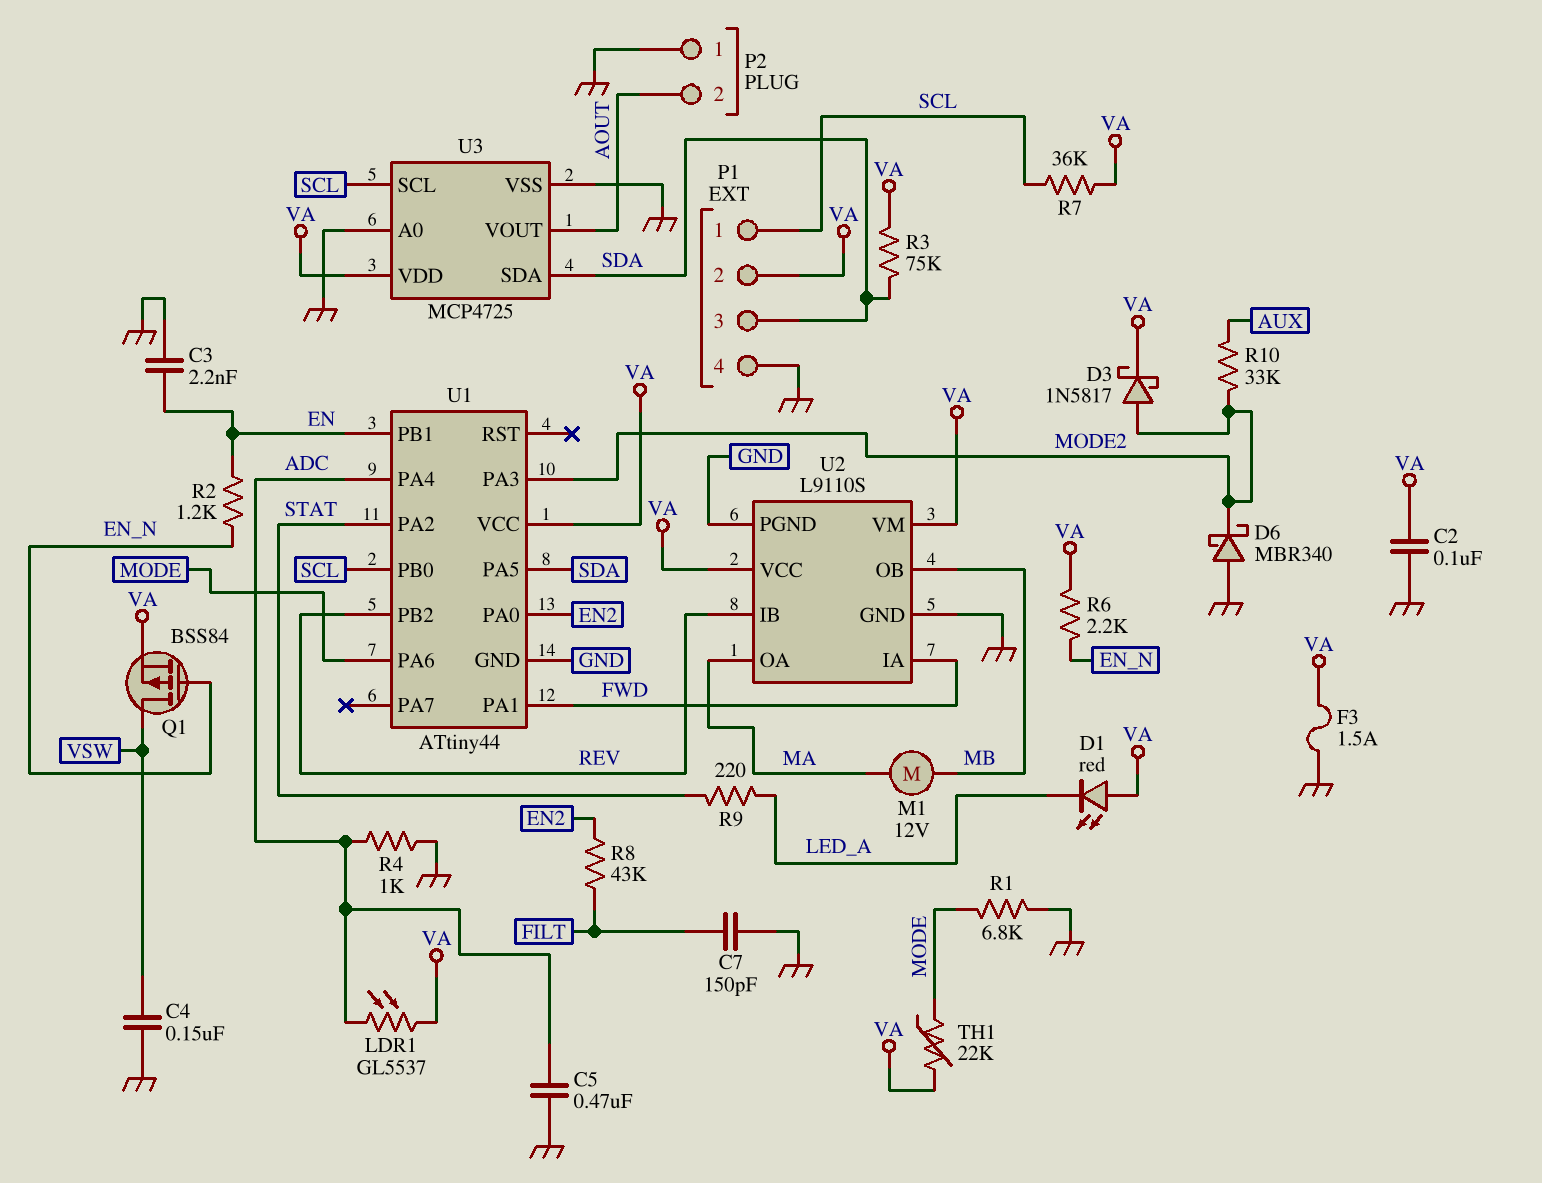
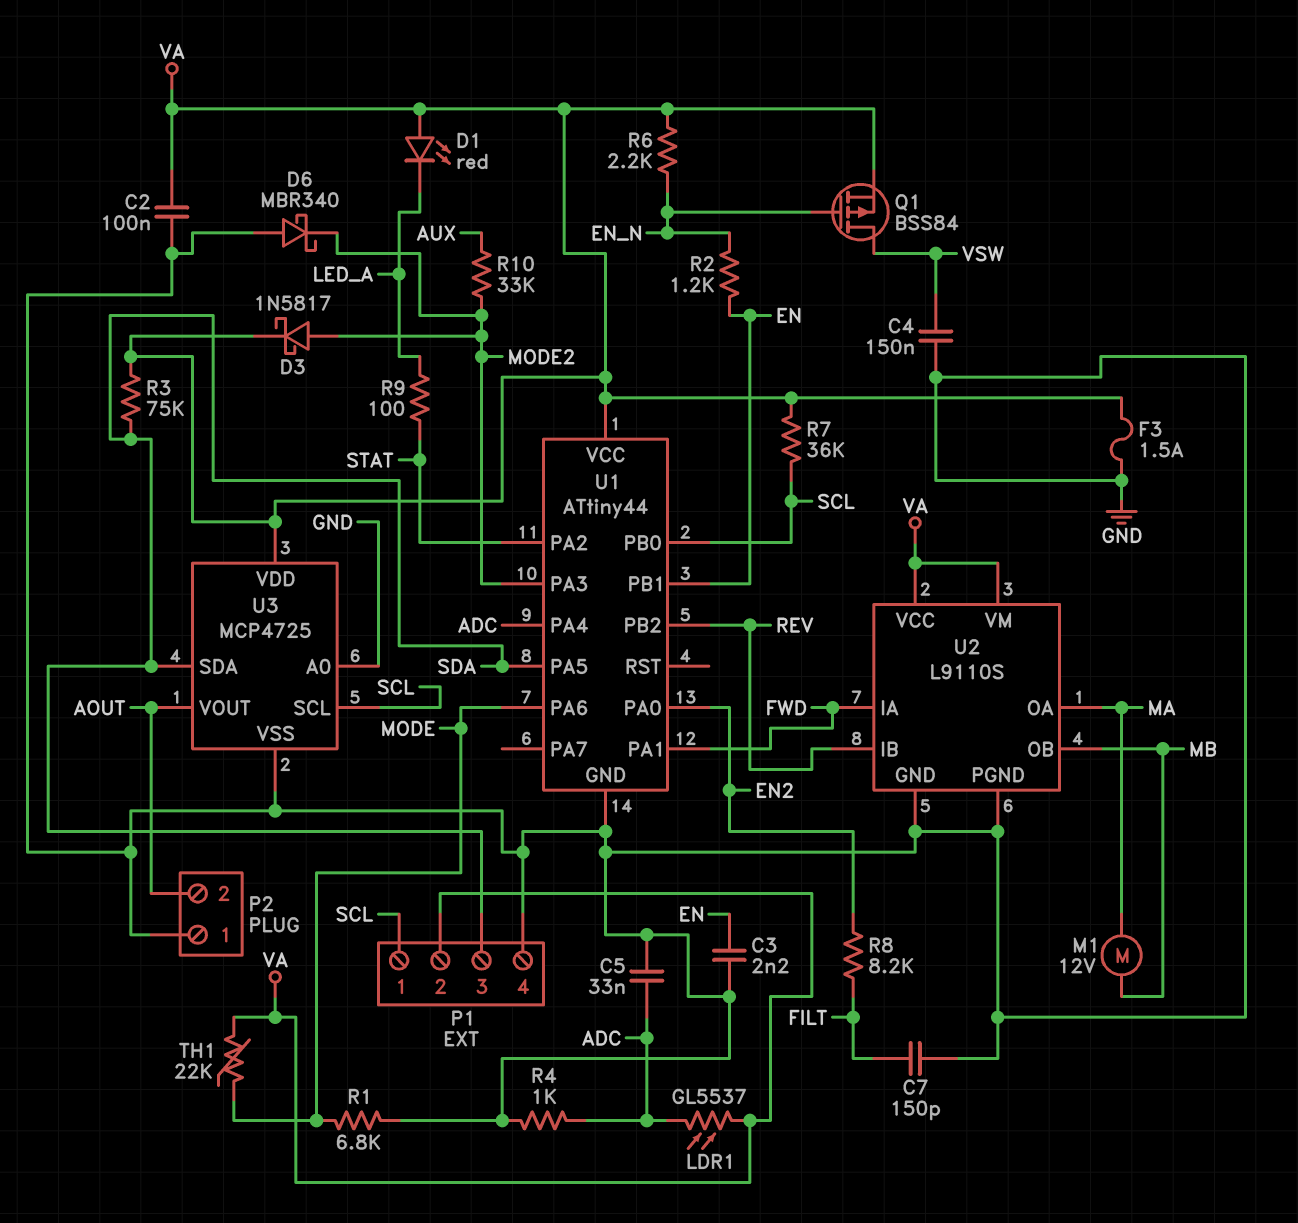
C5: 470nF (ADC, GND) -> 33nF (ADC, GND)
R8: 43k (EN2, FILT) -> 8.2k (EN2, FILT)
R9: 220 (LED_A, STAT) -> 100 (LED_A, STAT)

